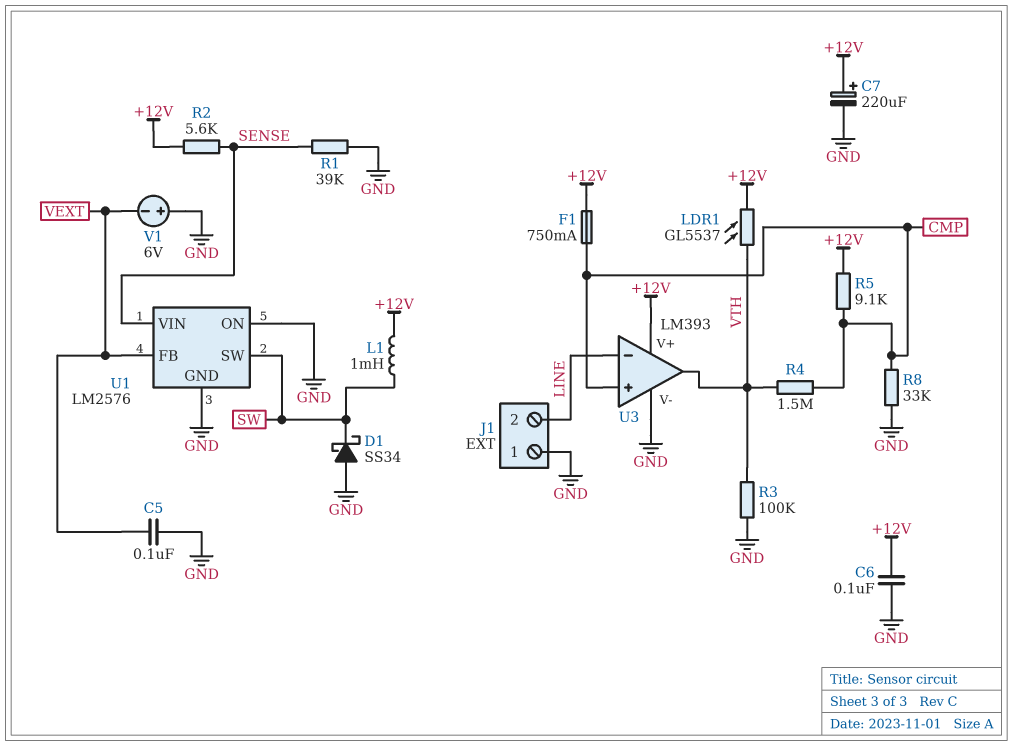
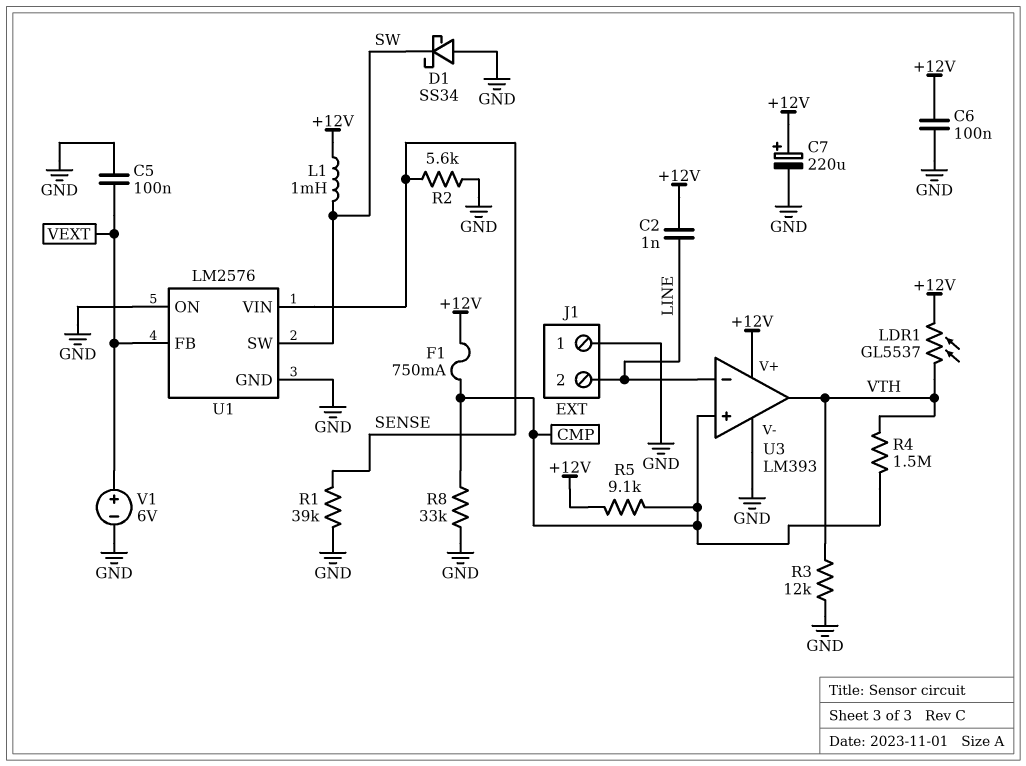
C2: none -> 1nF (+12V, LINE)
R2: 5.6k (+12V, SENSE) -> 5.6k (GND, SENSE)
R3: 100k (GND, VTH) -> 12k (GND, VTH)
V1: 6V (plus GND, minus VEXT) -> 6V (plus VEXT, minus GND)

